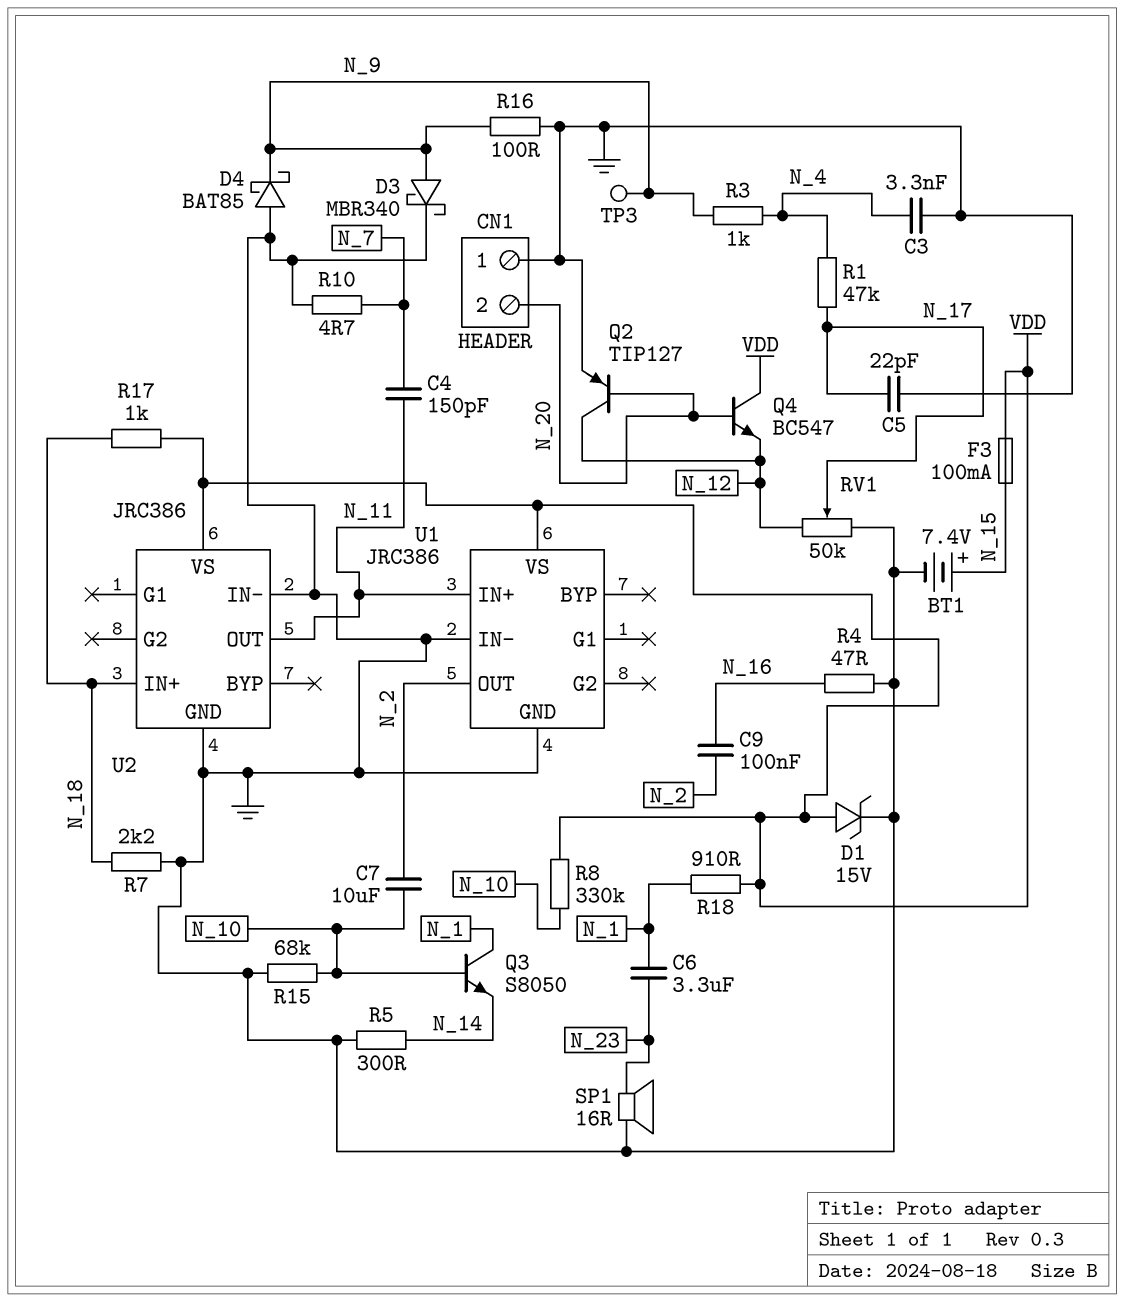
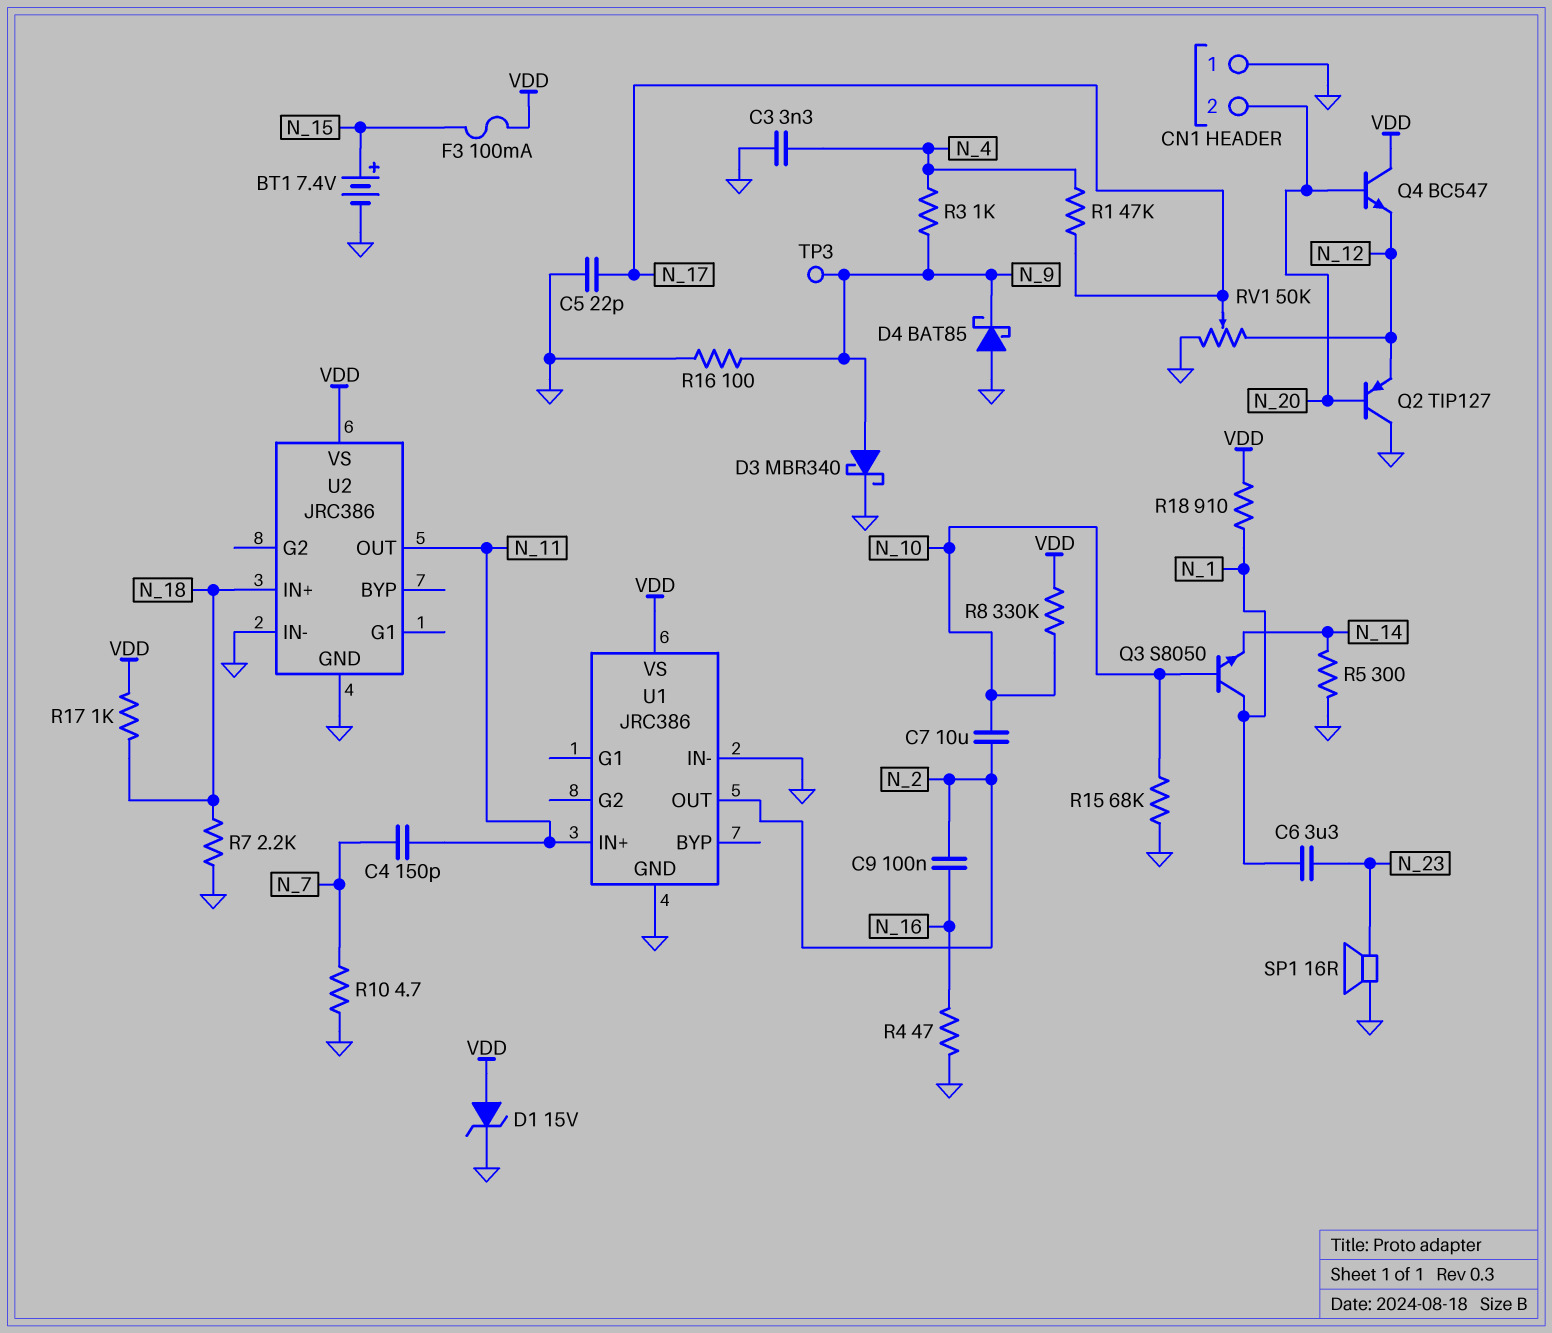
Q2: PNP TIP127 (B N_20, C N_12, E GND) -> PNP TIP127 (B N_20, C GND, E N_12)

